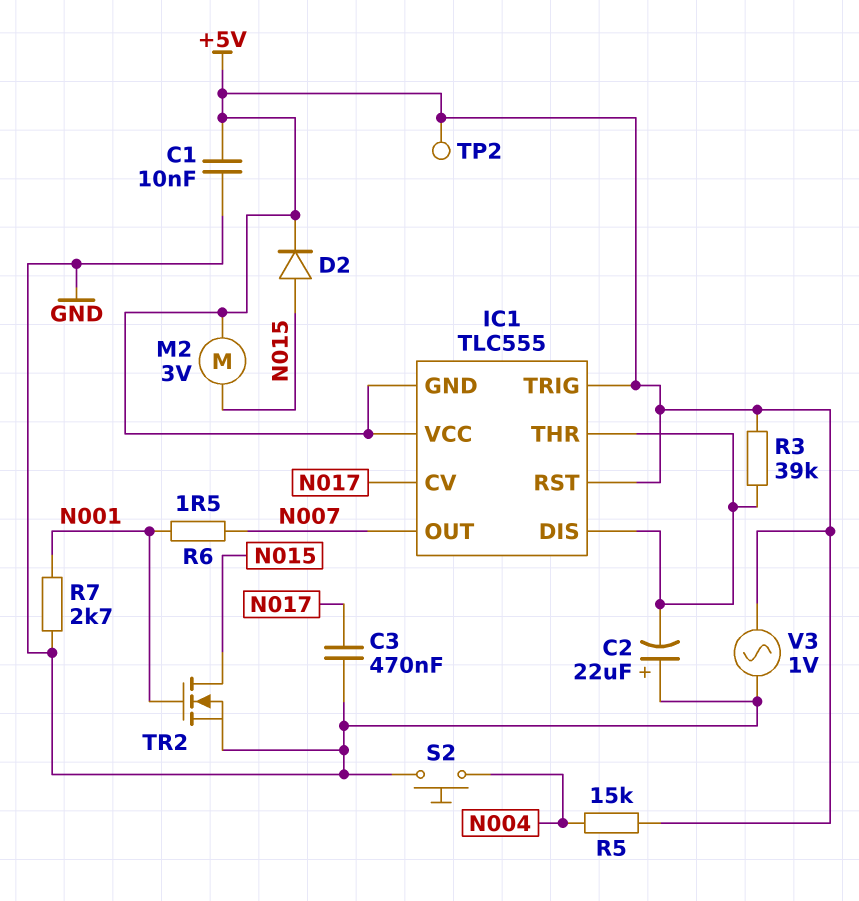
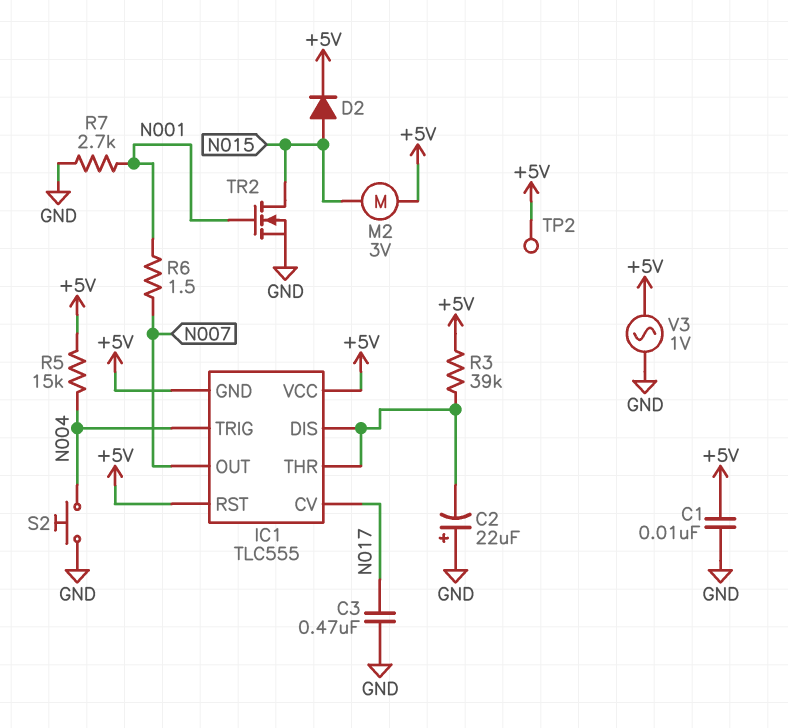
IC1 pin TRIG: +5V -> N004

